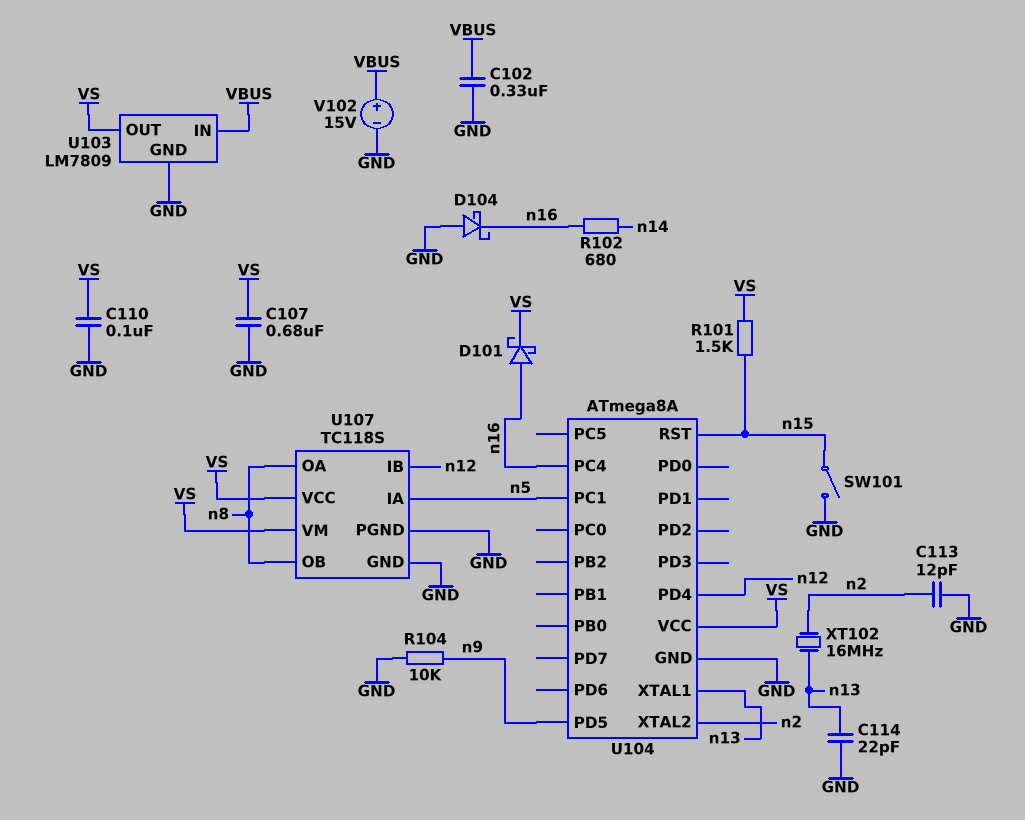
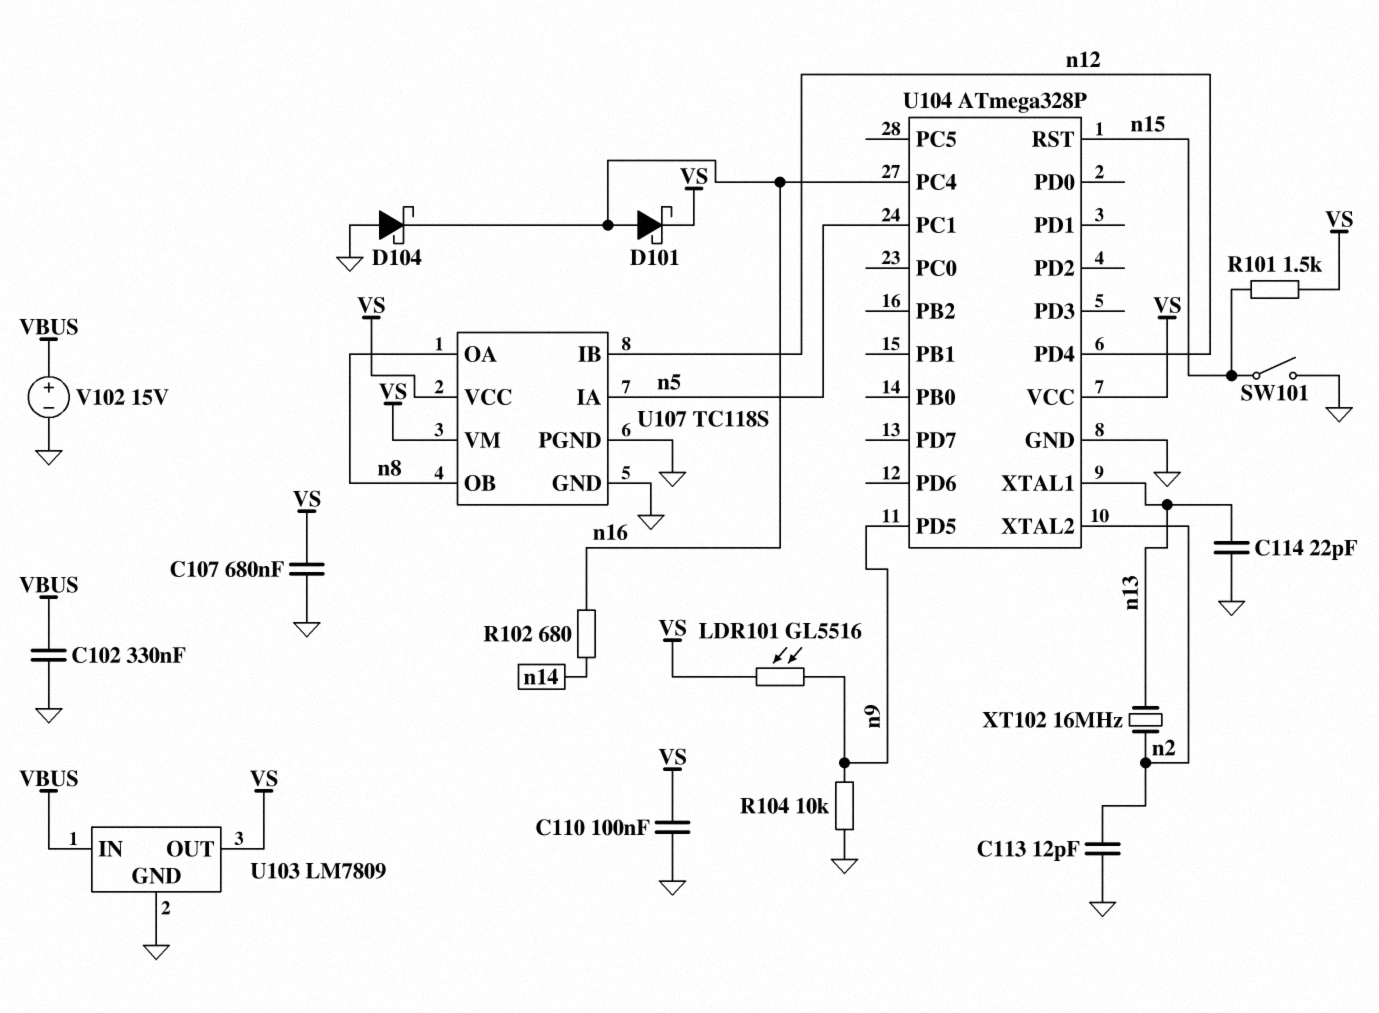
LDR101: none -> GL5516 (VS, n9)
U104: ATmega8A -> ATmega328P

